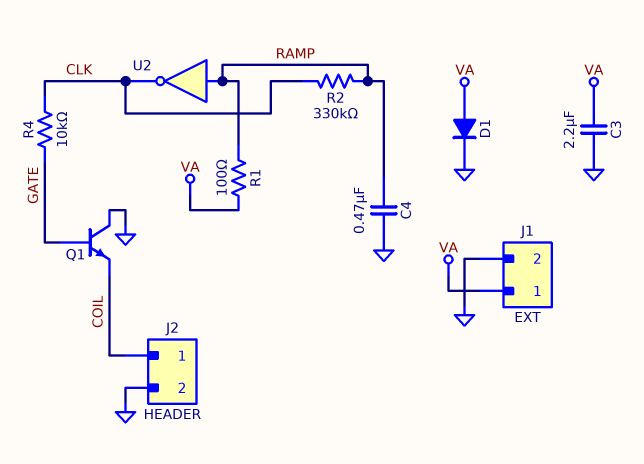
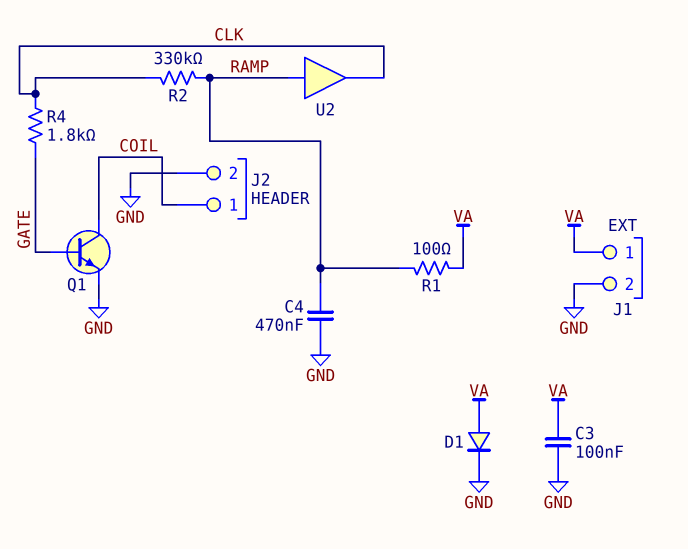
C3: 2.2uF (GND, VA) -> 100nF (GND, VA)
Q1: NPN (B GATE, C GND, E COIL) -> NPN (B GATE, C COIL, E GND)
R4: 10k (CLK, GATE) -> 1.8k (CLK, GATE)
U2: NOT (in RAMP, out CLK) -> buffer (in RAMP, out CLK)

